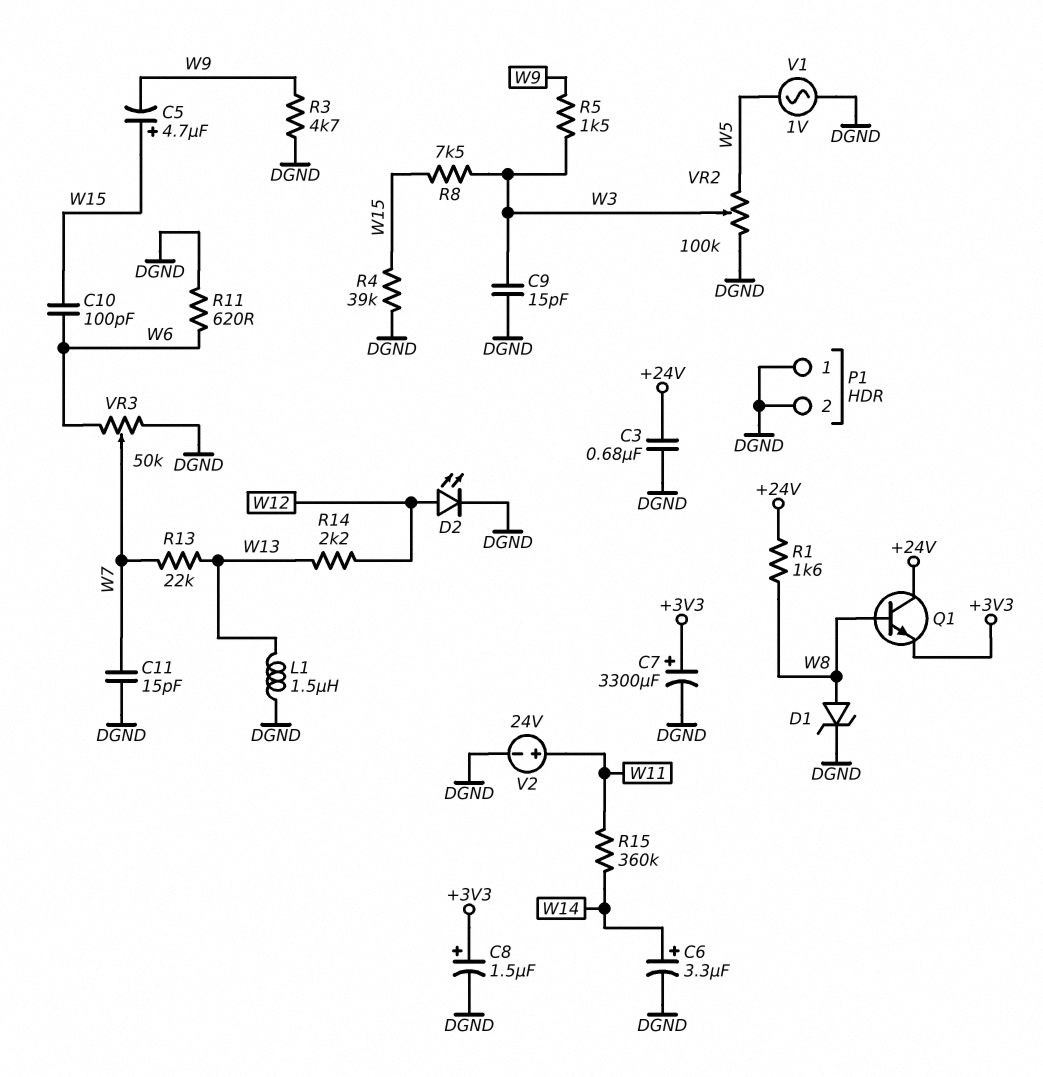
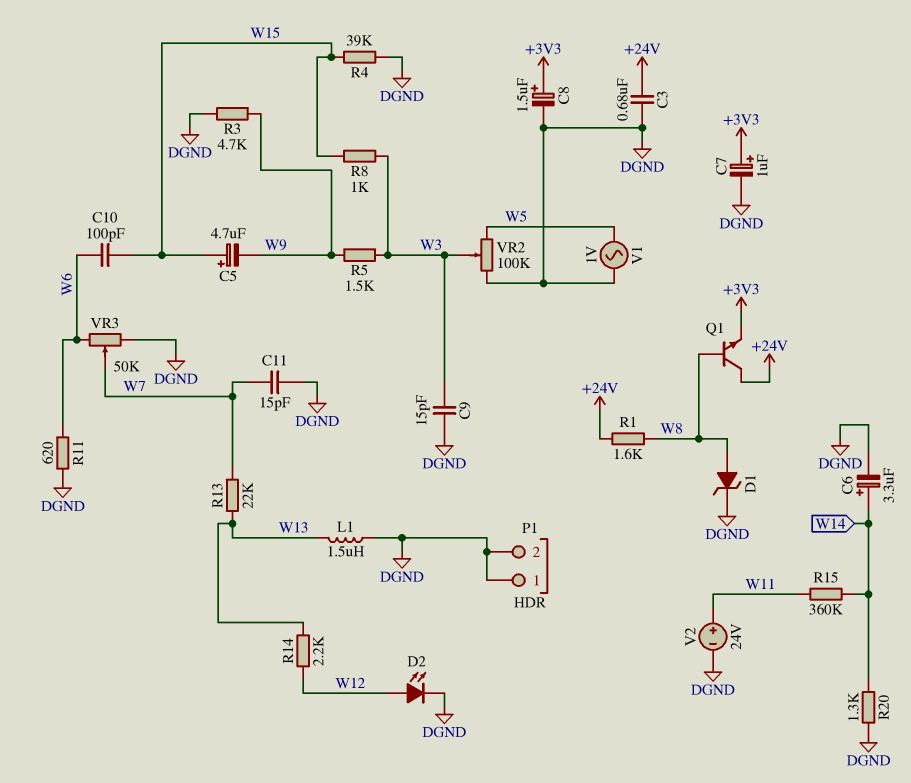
C7: 3300uF (plus +3V3, minus DGND) -> 1uF (plus +3V3, minus DGND)
R8: 7.5k (W3, W15) -> 1k (W3, W15)
R20: none -> 1.3k (DGND, W14)

